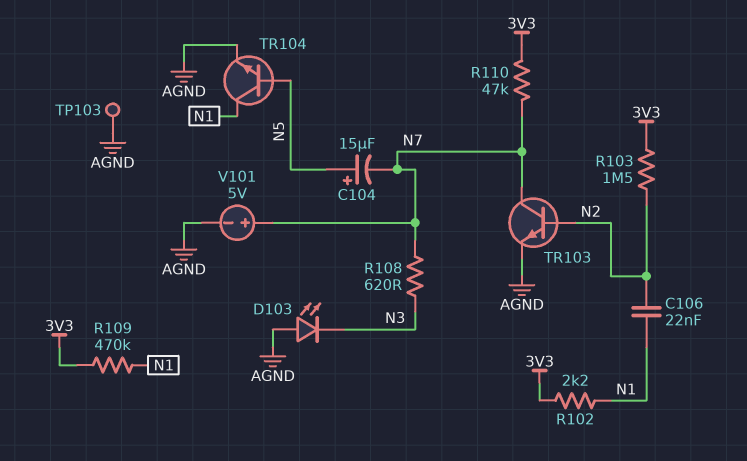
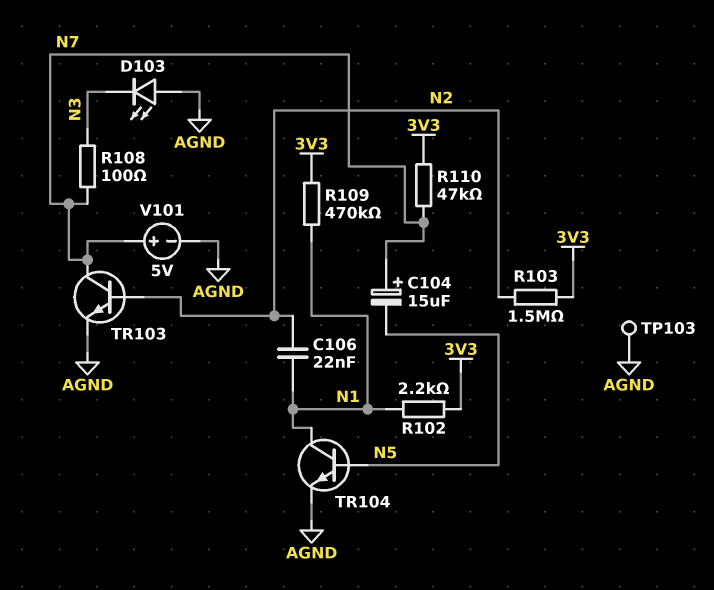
C104: 15uF (plus N5, minus N7) -> 15uF (plus N7, minus N5)
R108: 620 (N3, N7) -> 100 (N3, N7)

